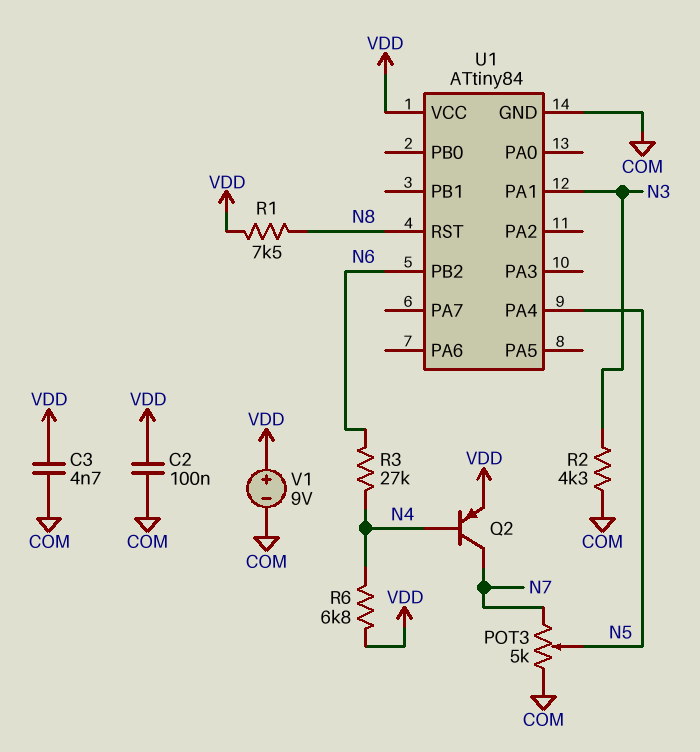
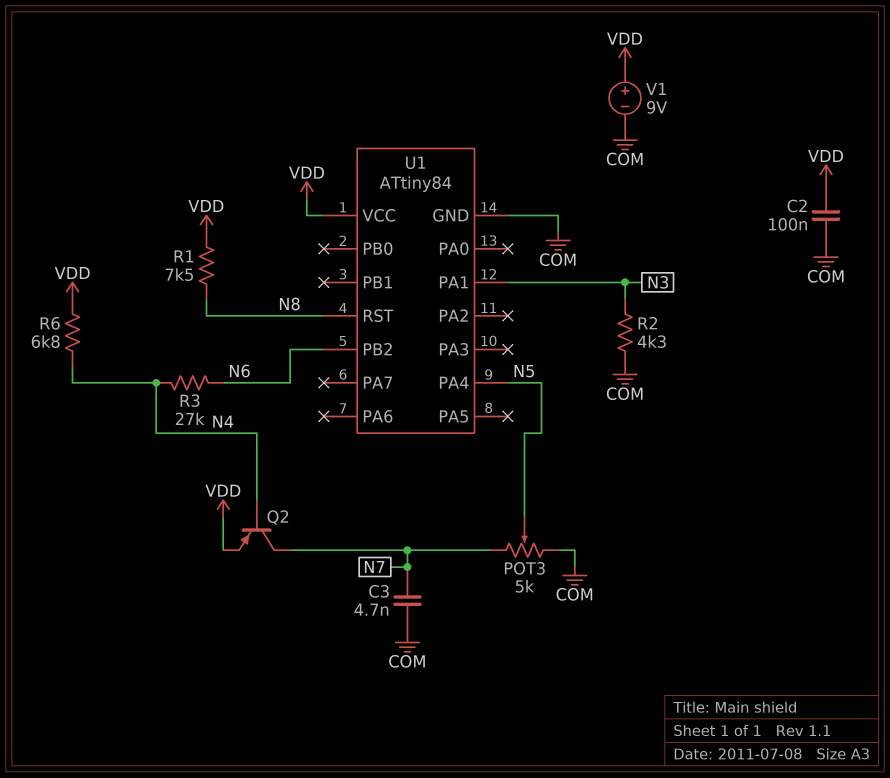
C3: 4.7nF (COM, VDD) -> 4.7nF (COM, N7)

